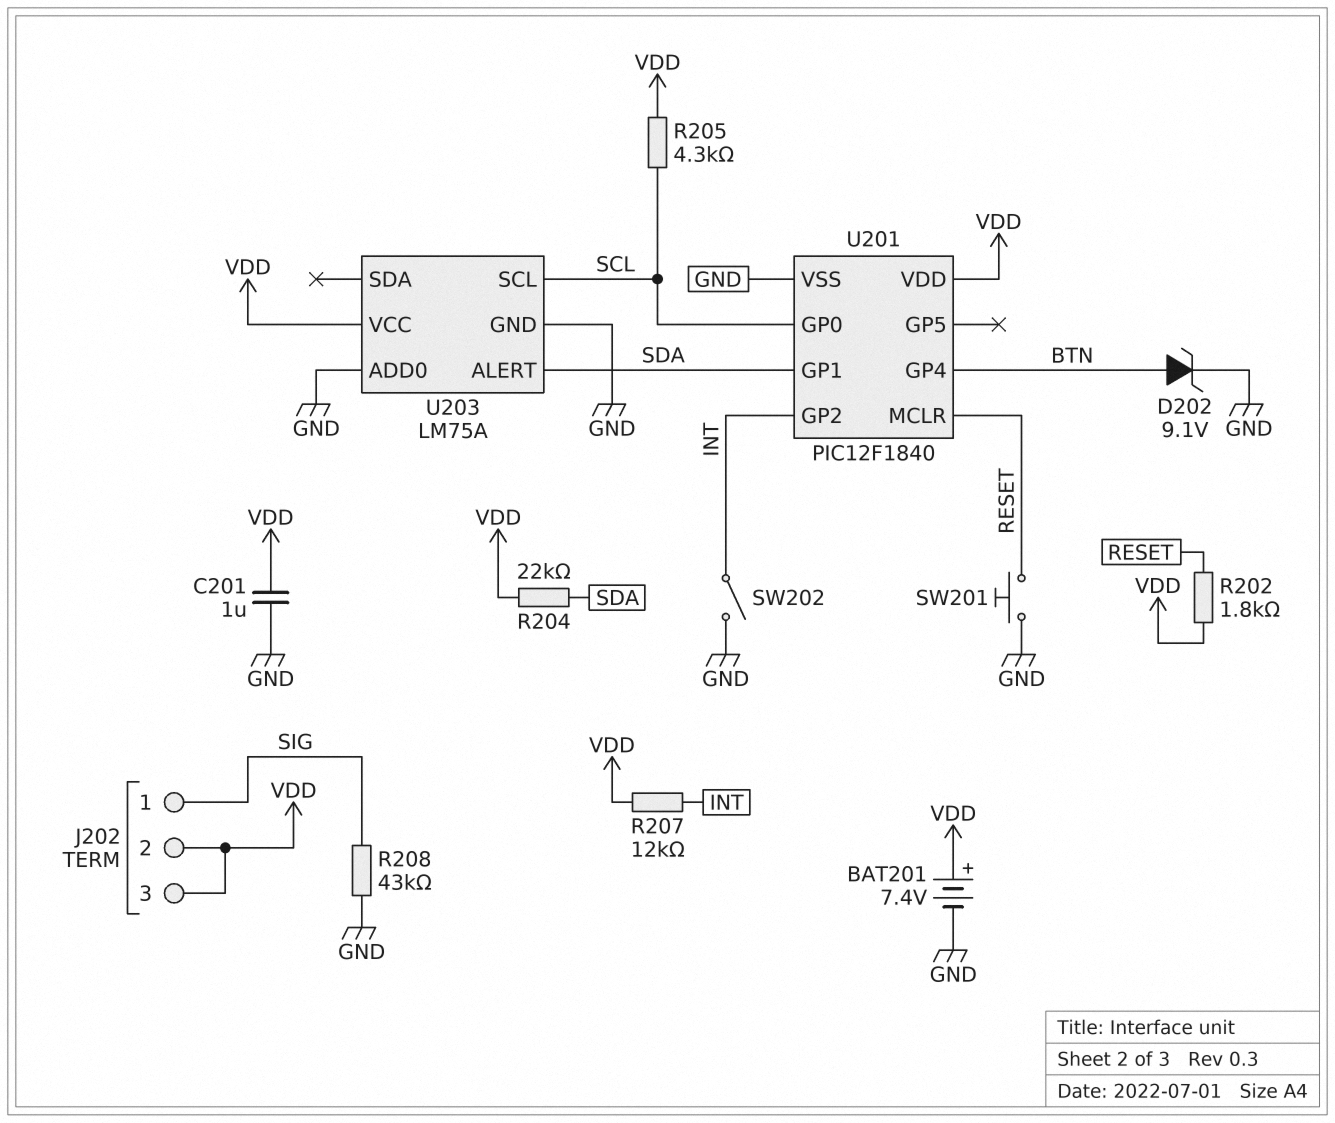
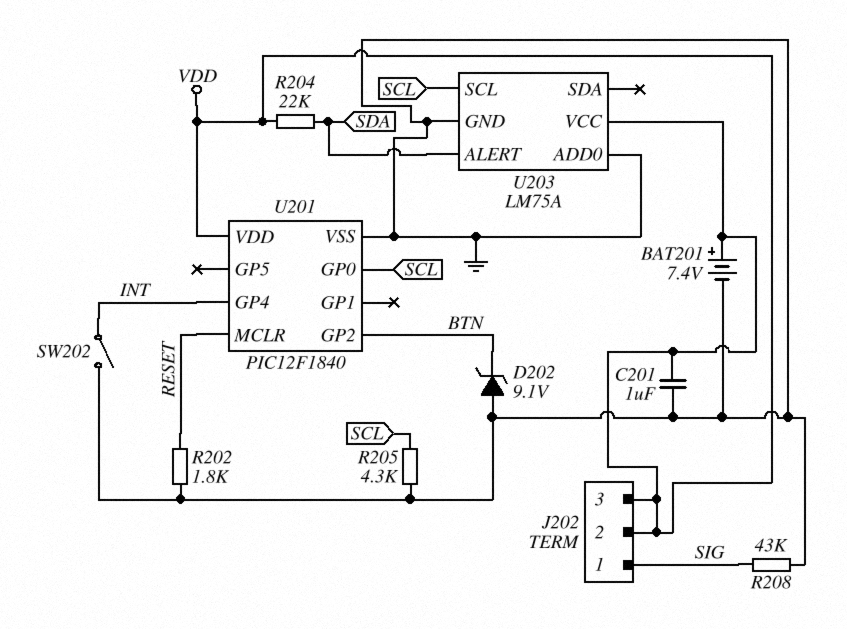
D202: zener 9.1V (A BTN, K GND) -> zener 9.1V (A GND, K BTN)
R202: 1.8k (RESET, VDD) -> 1.8k (GND, RESET)
R205: 4.3k (SCL, VDD) -> 4.3k (GND, SCL)
R207: 12k (INT, VDD) -> none
SW201: button (GND, RESET) -> none
U201 pin GP1: SDA -> none
U201 pin GP2: INT -> BTN
U201 pin GP4: BTN -> INT

